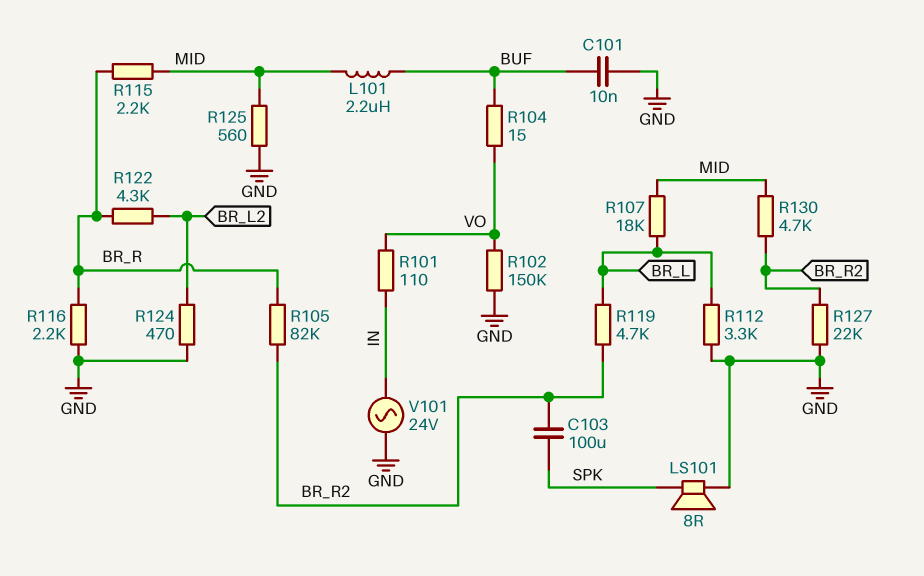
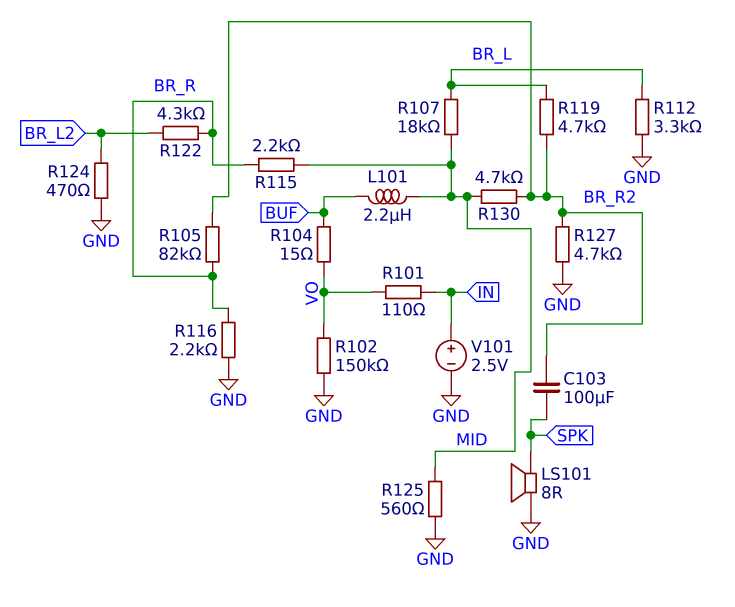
C101: 10nF (BUF, GND) -> none
R127: 22k (BR_R2, GND) -> 4.7k (BR_R2, GND)
V101: AC 24V (GND, IN) -> 2.5V (plus IN, minus GND)

